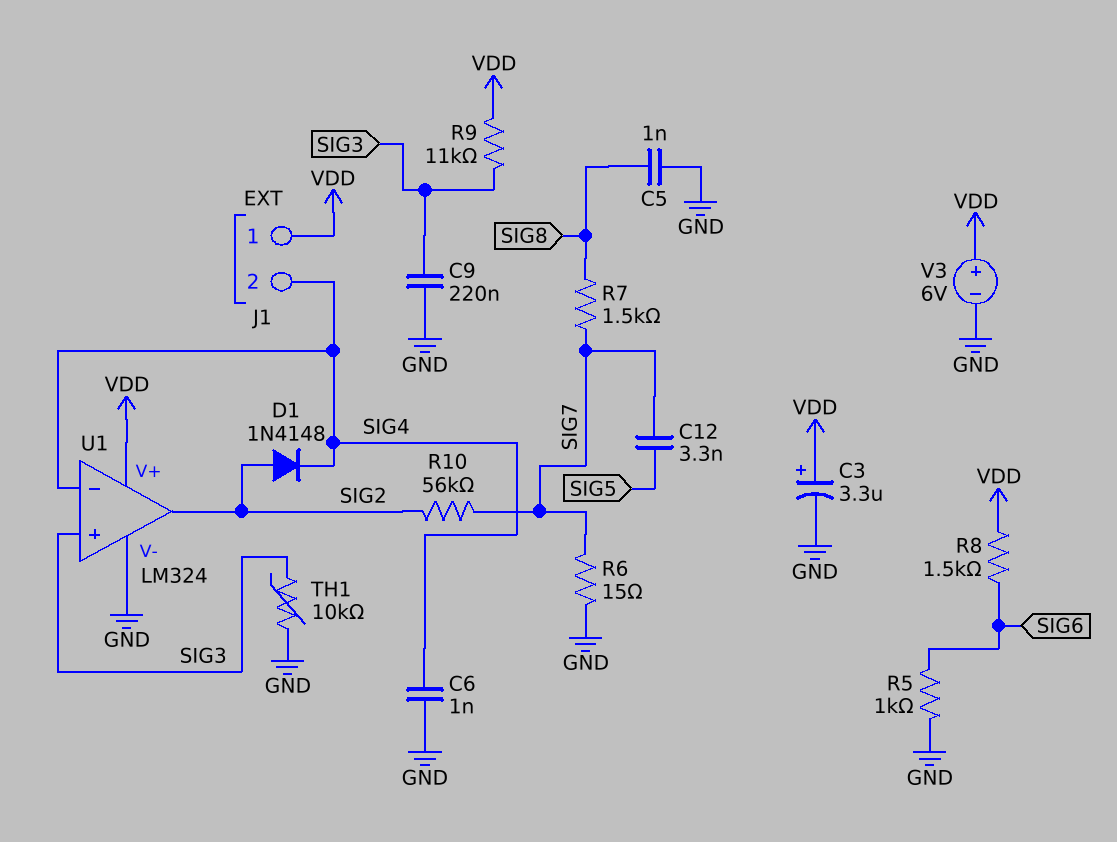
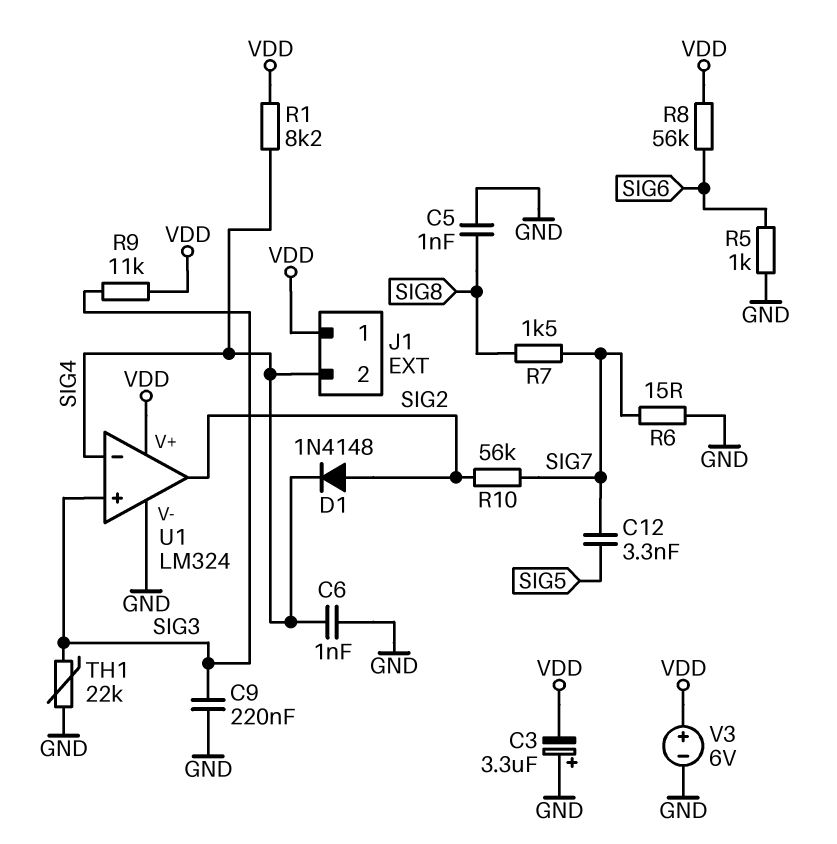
C3: 3.3uF (plus VDD, minus GND) -> 3.3uF (plus GND, minus VDD)
R1: none -> 8.2k (SIG4, VDD)
R8: 1.5k (SIG6, VDD) -> 56k (SIG6, VDD)
TH1: 10k (GND, SIG3) -> 22k (GND, SIG3)

